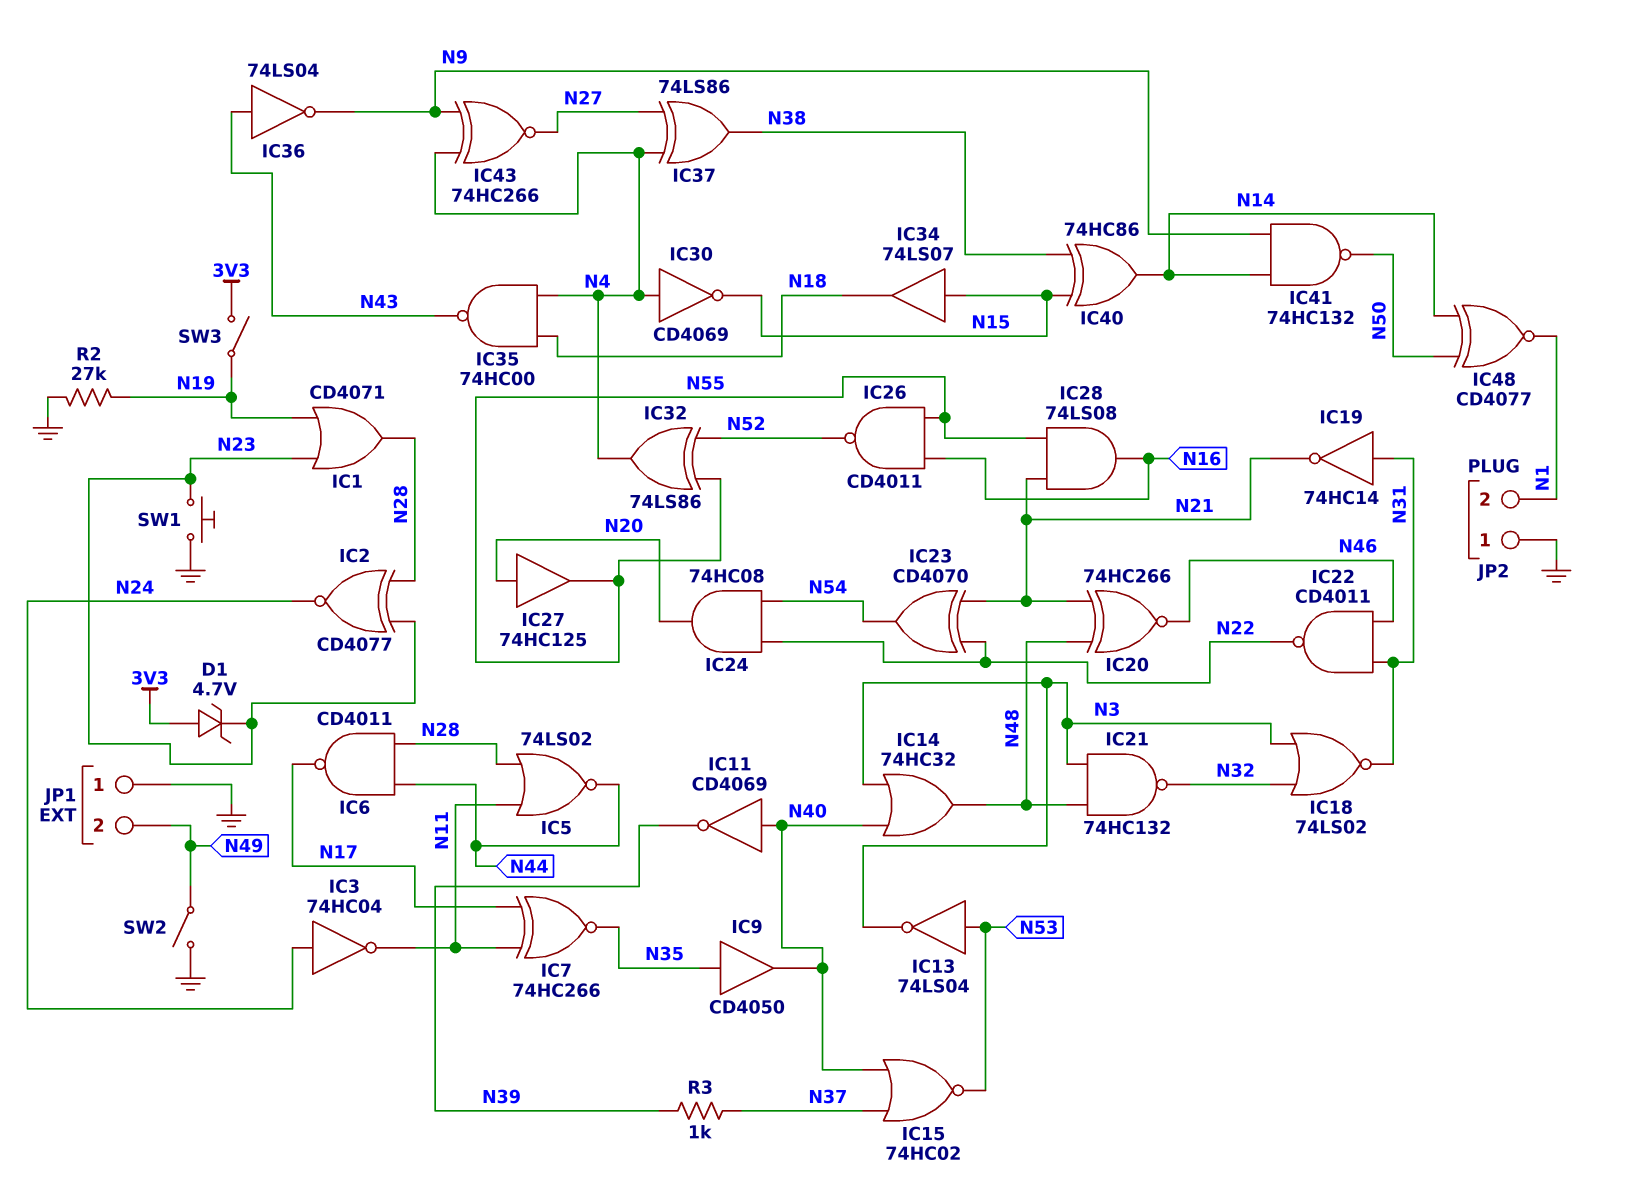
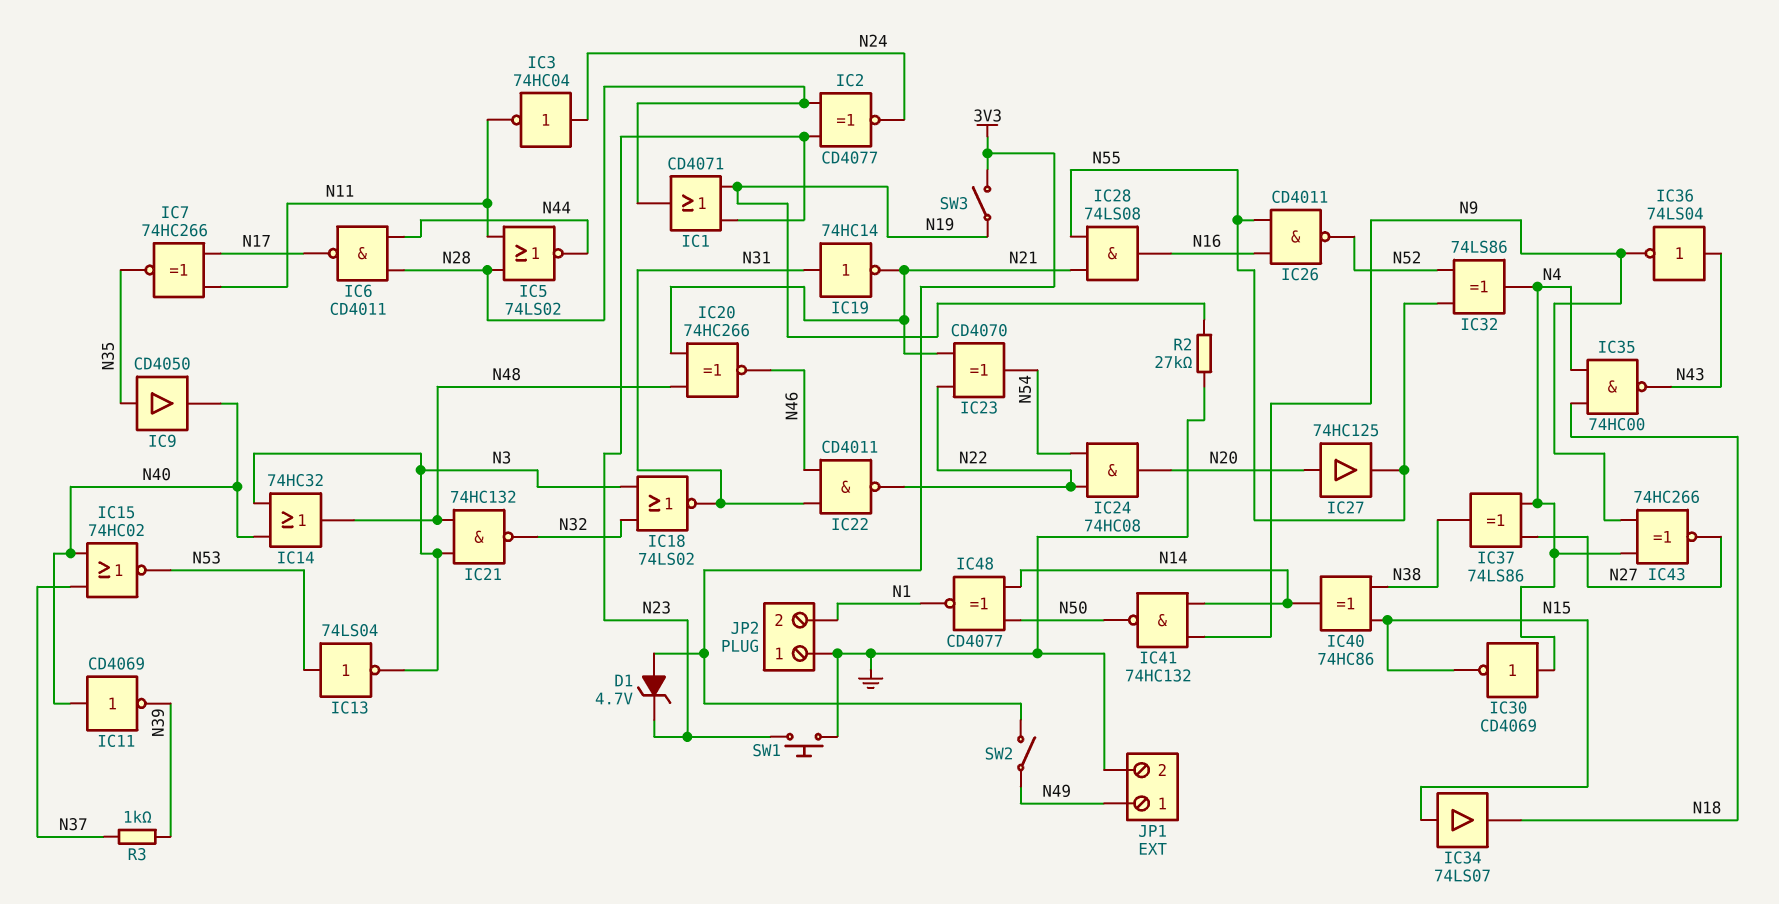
JP1 pin 1: GND -> N49
JP1 pin 2: N49 -> GND
SW2: switch (GND, N49) -> switch (3V3, N49)

